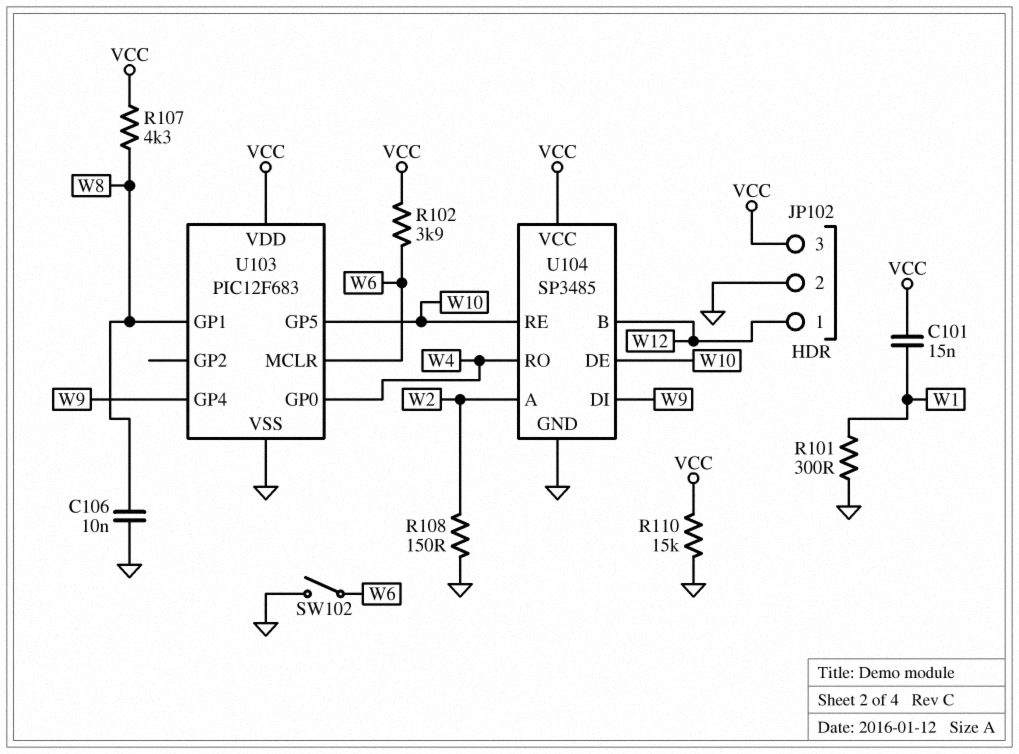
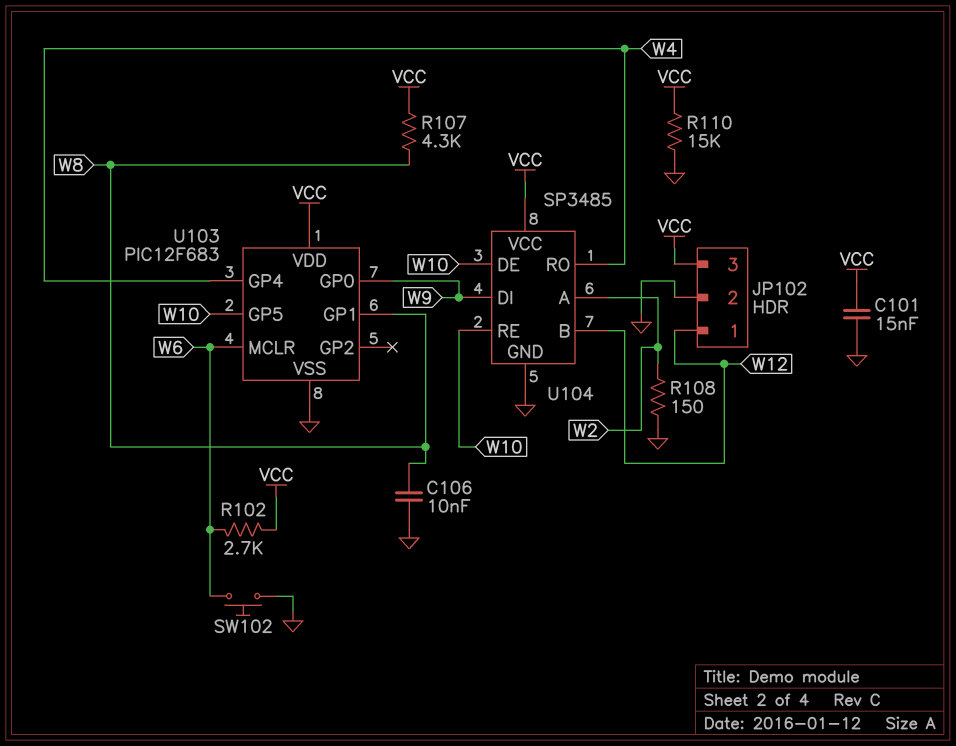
C101: 15nF (VCC, W1) -> 15nF (GND, VCC)
R101: 300 (GND, W1) -> none
R102: 3.9k (VCC, W6) -> 2.7k (VCC, W6)
SW102: switch (GND, W6) -> button (GND, W6)
U103 pin GP0: W4 -> W9
U103 pin GP4: W9 -> W4

